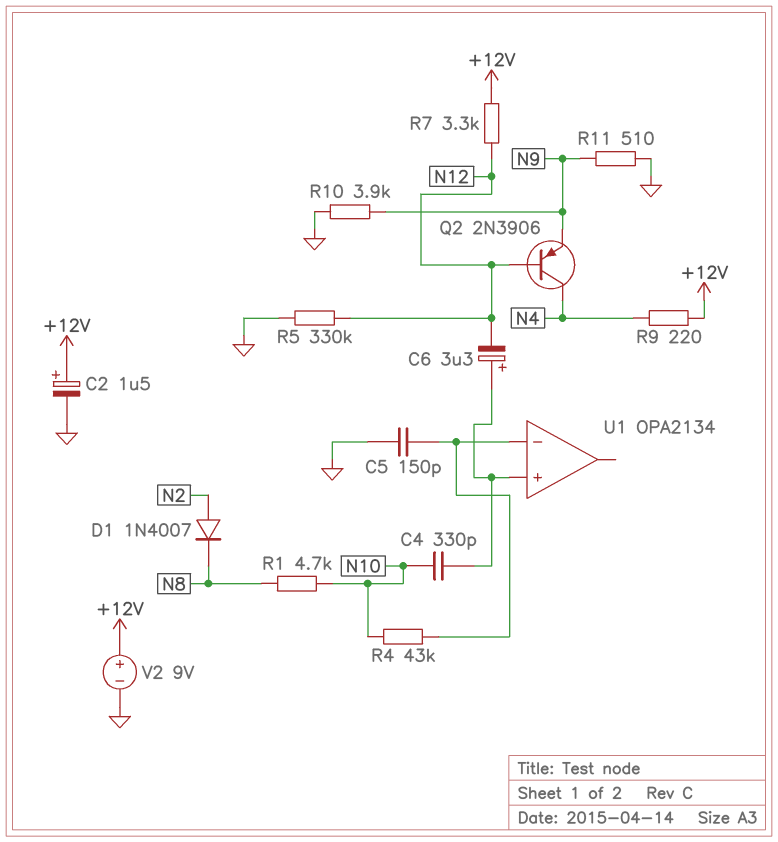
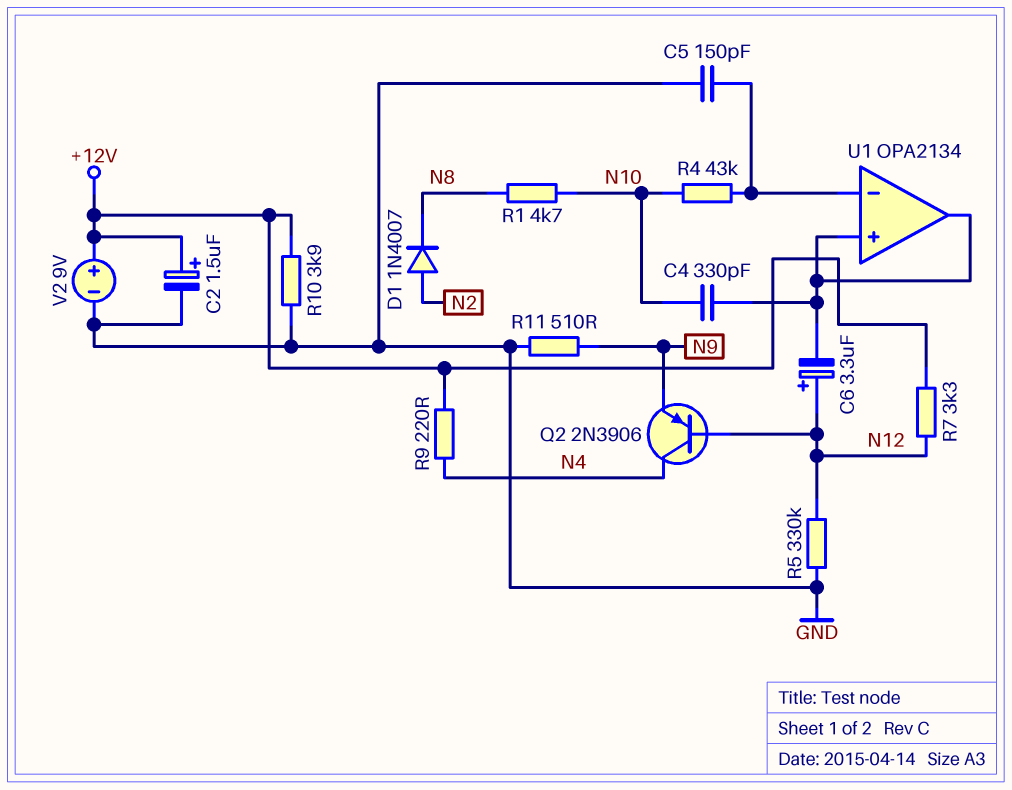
C6: 3.3uF (plus U1/in+, minus N12) -> 3.3uF (plus N12, minus U1/in+)
R10: 3.9k (GND, N9) -> 3.9k (+12V, GND)
U1 pin out: none -> U1/in+

